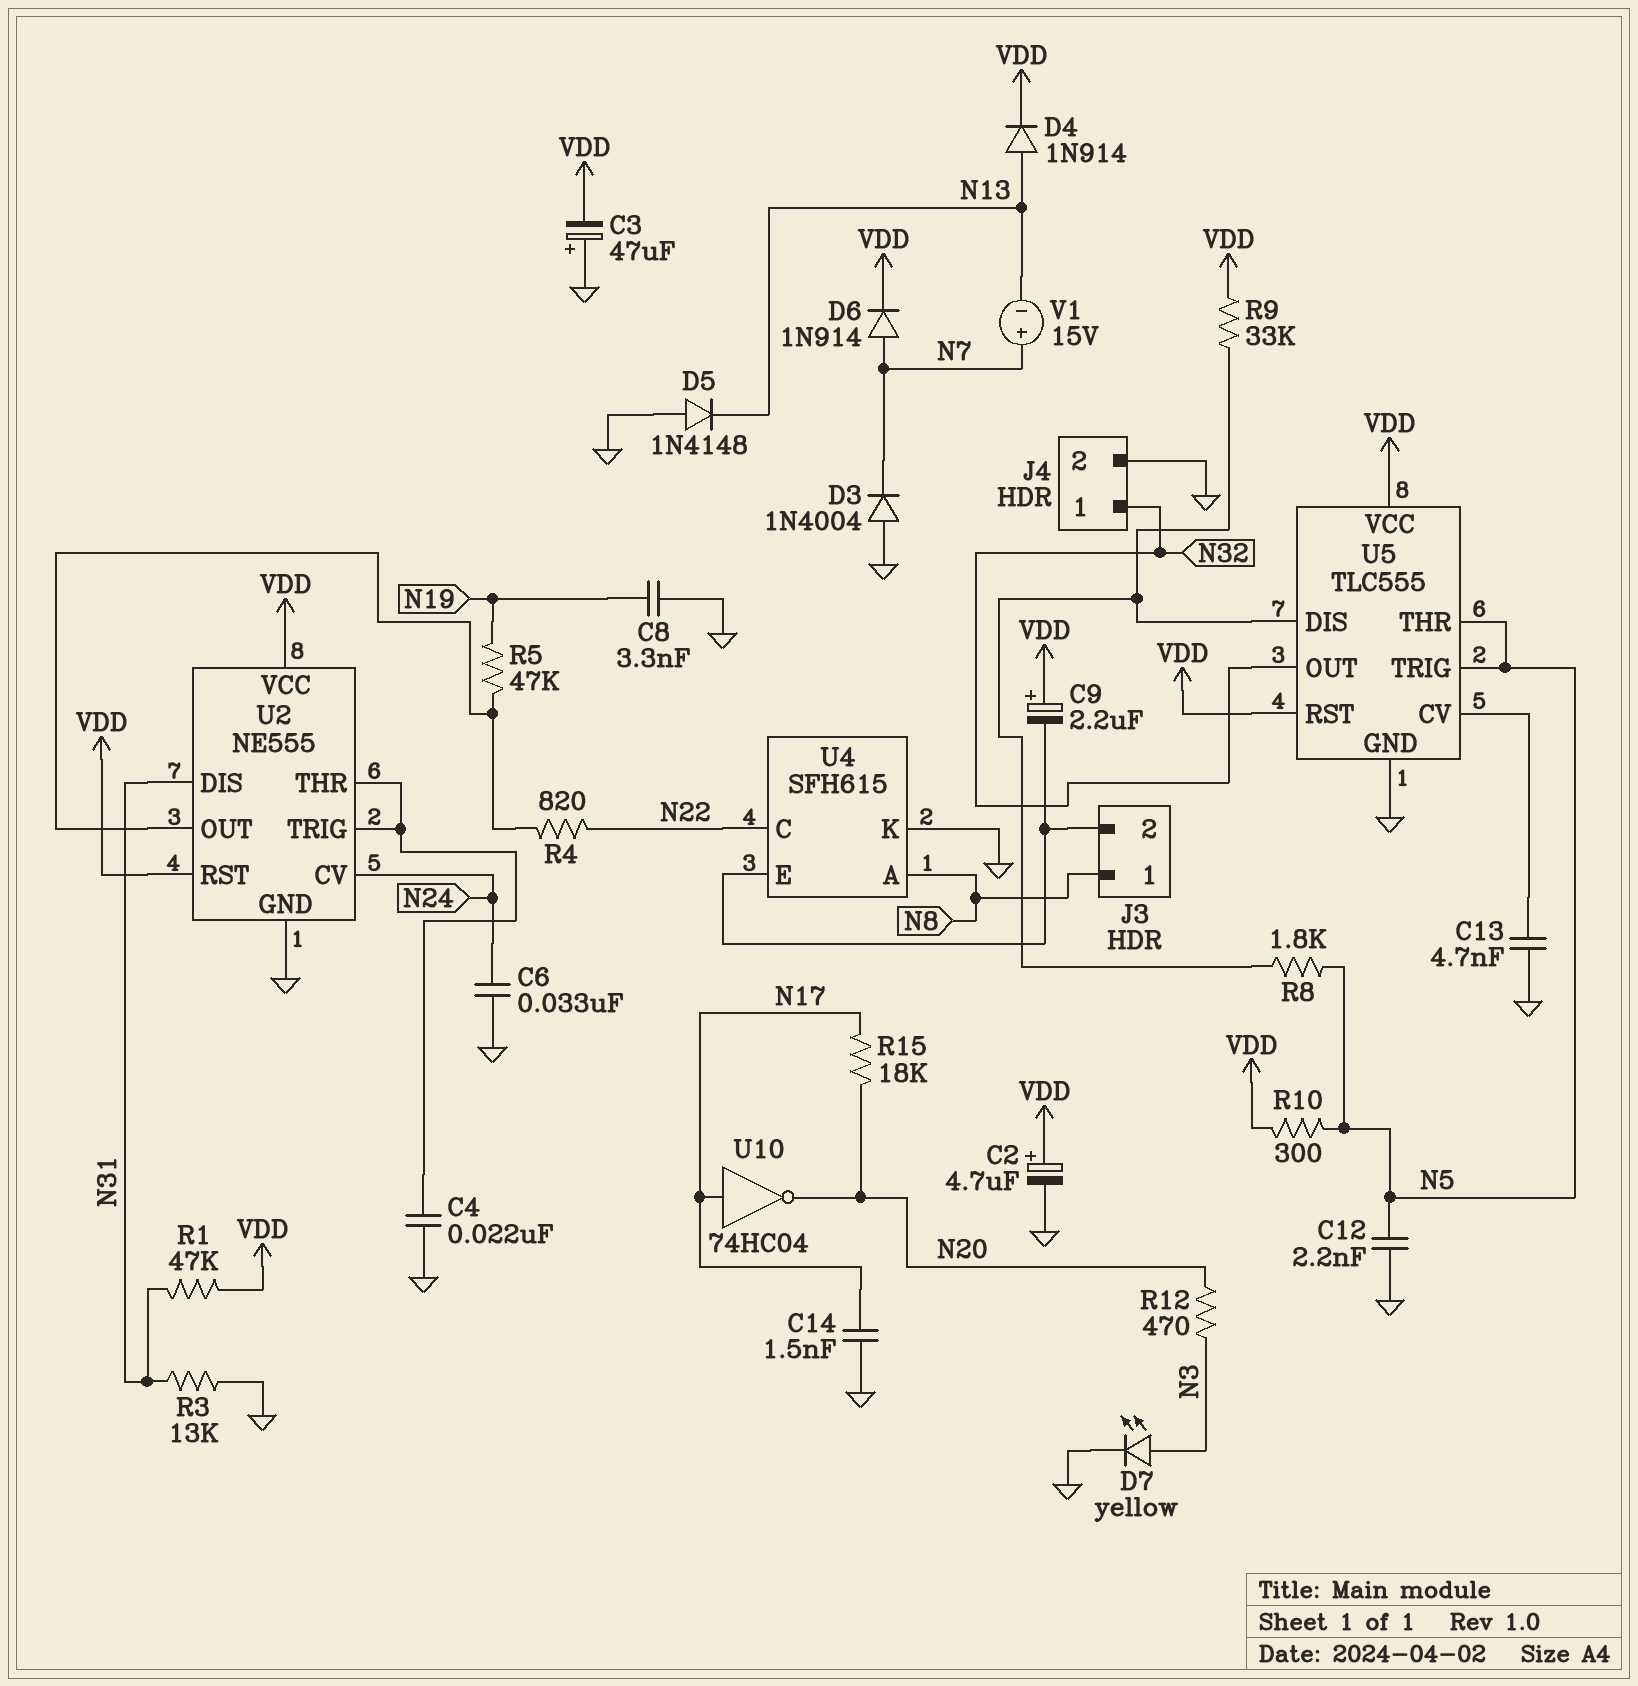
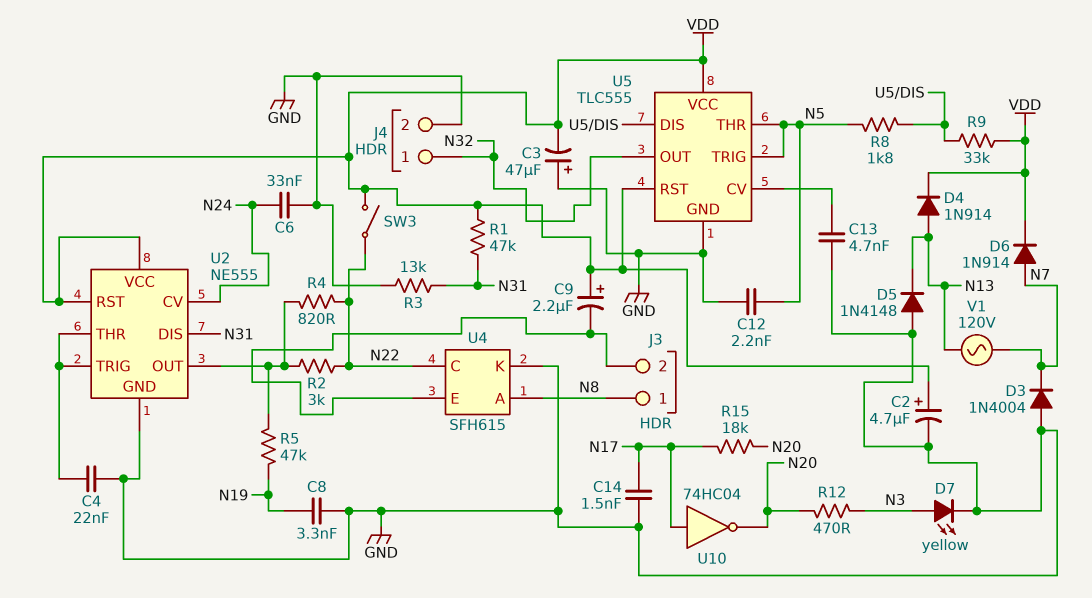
R2: none -> 3k (N22, U2/OUT)
R10: 300 (N5, VDD) -> none
SW3: none -> switch (N22, VDD)
V1: 15V (plus N7, minus N13) -> AC 120V (N7, N13)

